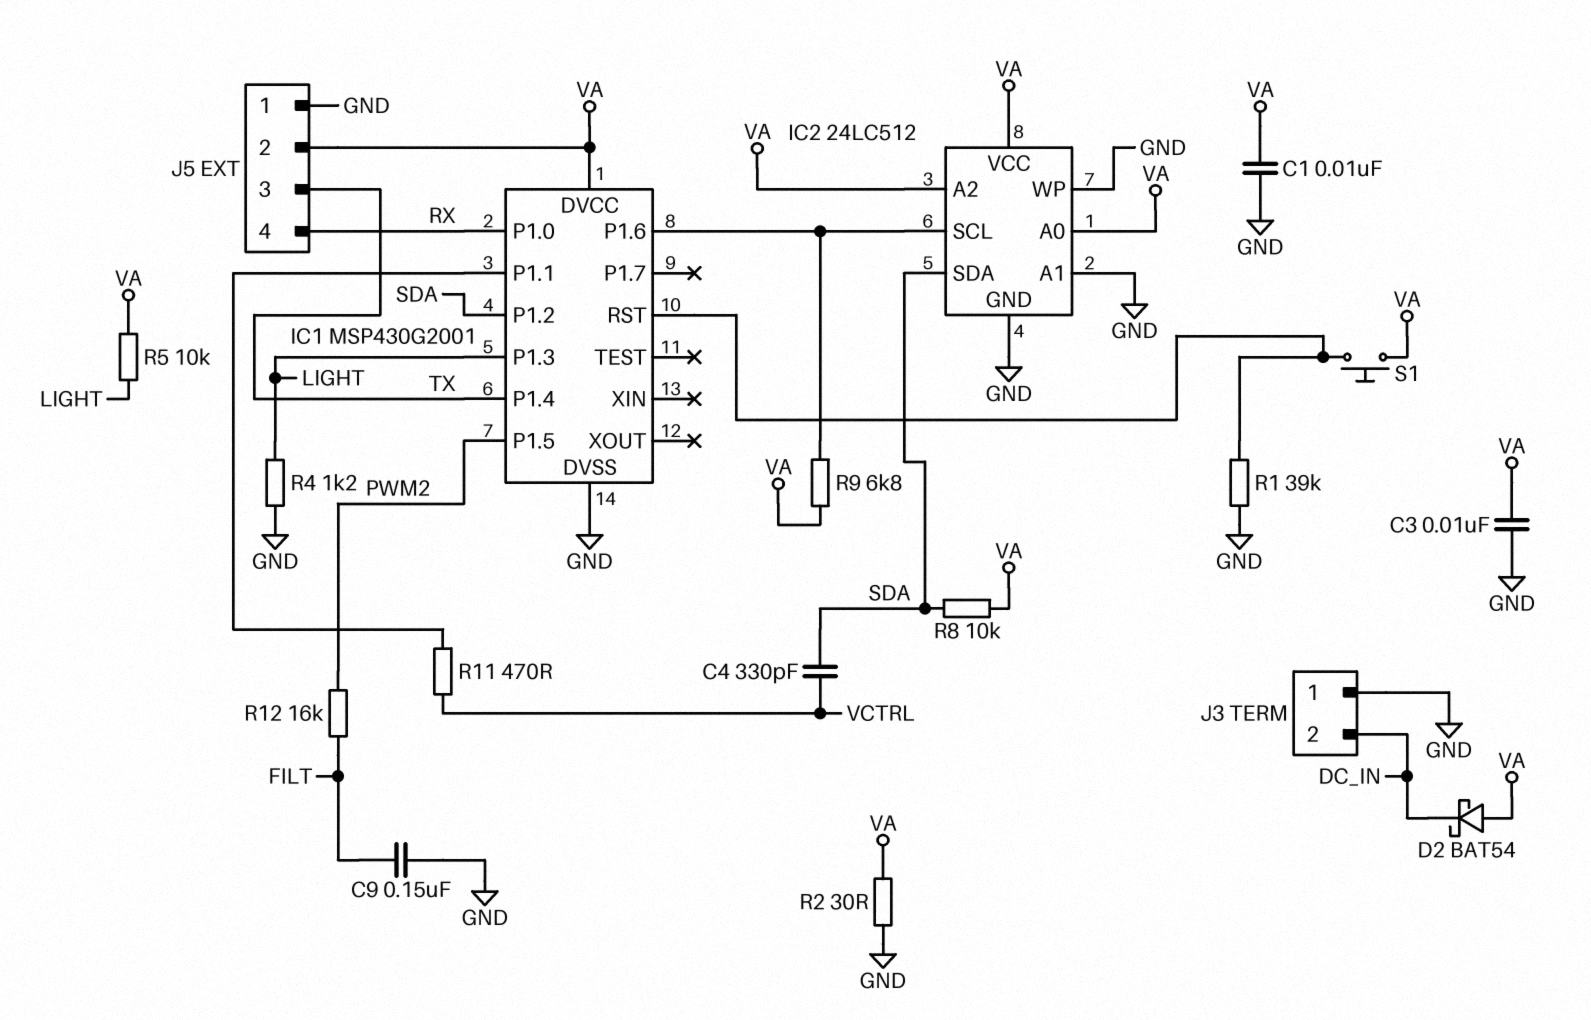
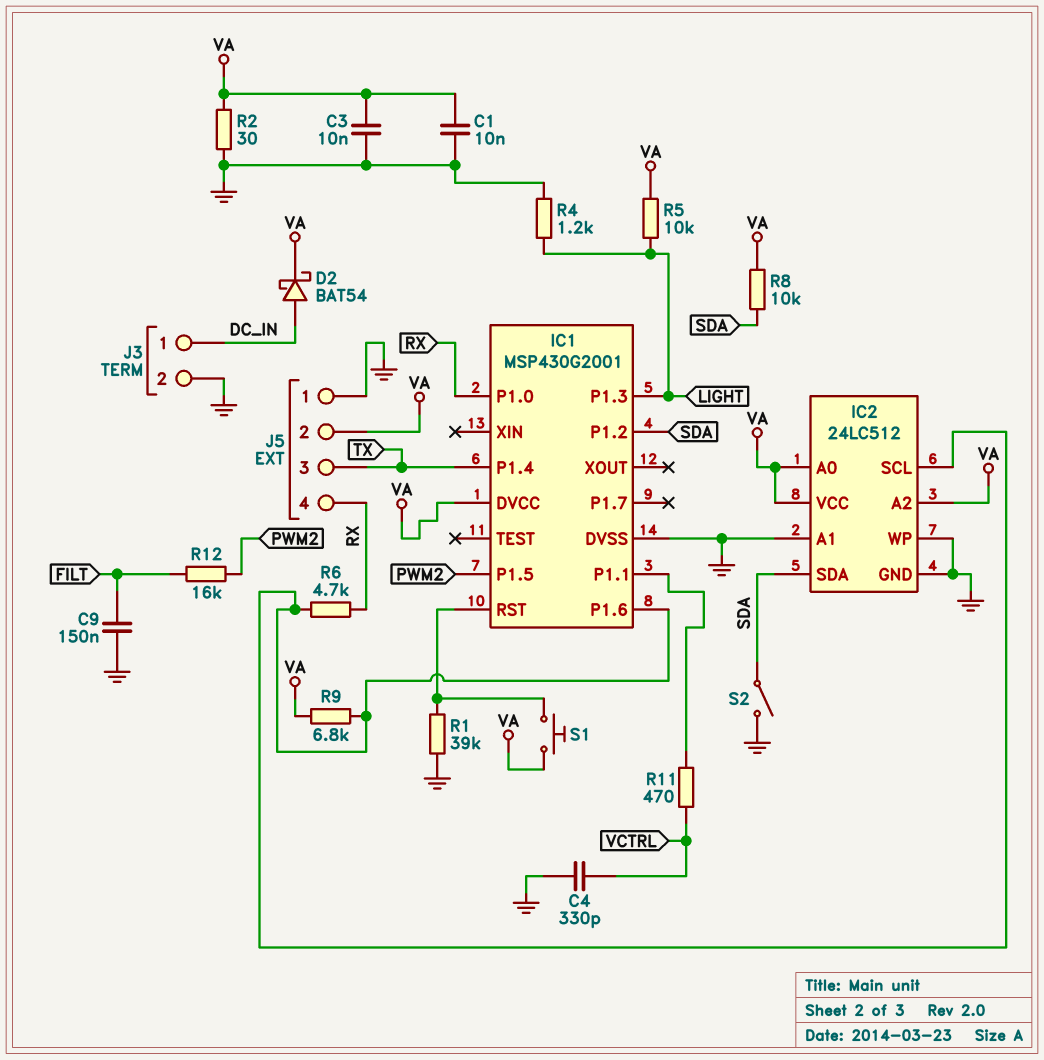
C4: 330pF (SDA, VCTRL) -> 330pF (GND, VCTRL)
D2: schottky BAT54 (A VA, K DC_IN) -> schottky BAT54 (A DC_IN, K VA)
J3 pin 1: GND -> DC_IN
J3 pin 2: DC_IN -> GND
R6: none -> 4.7k (IC1/P1.6, RX)
S2: none -> switch (GND, SDA)

